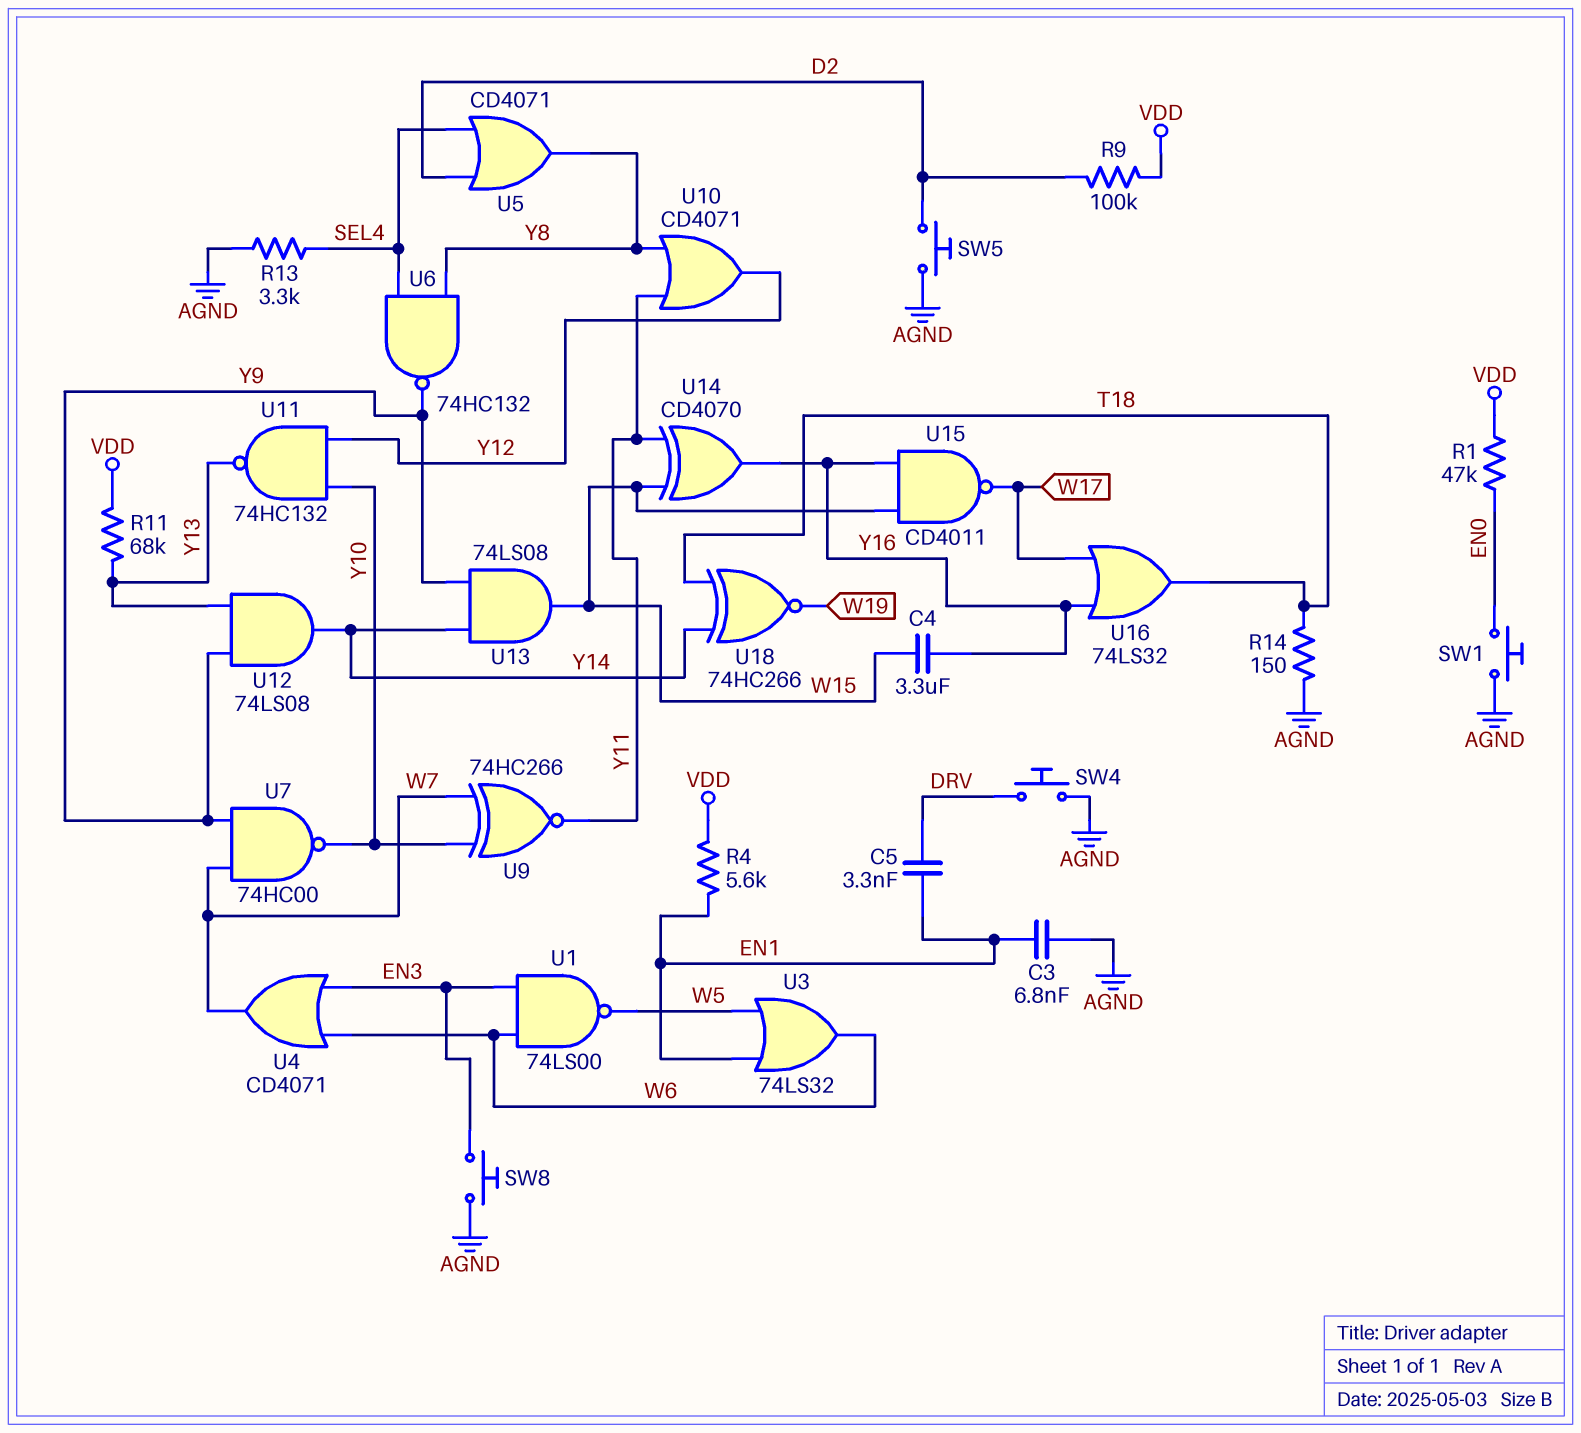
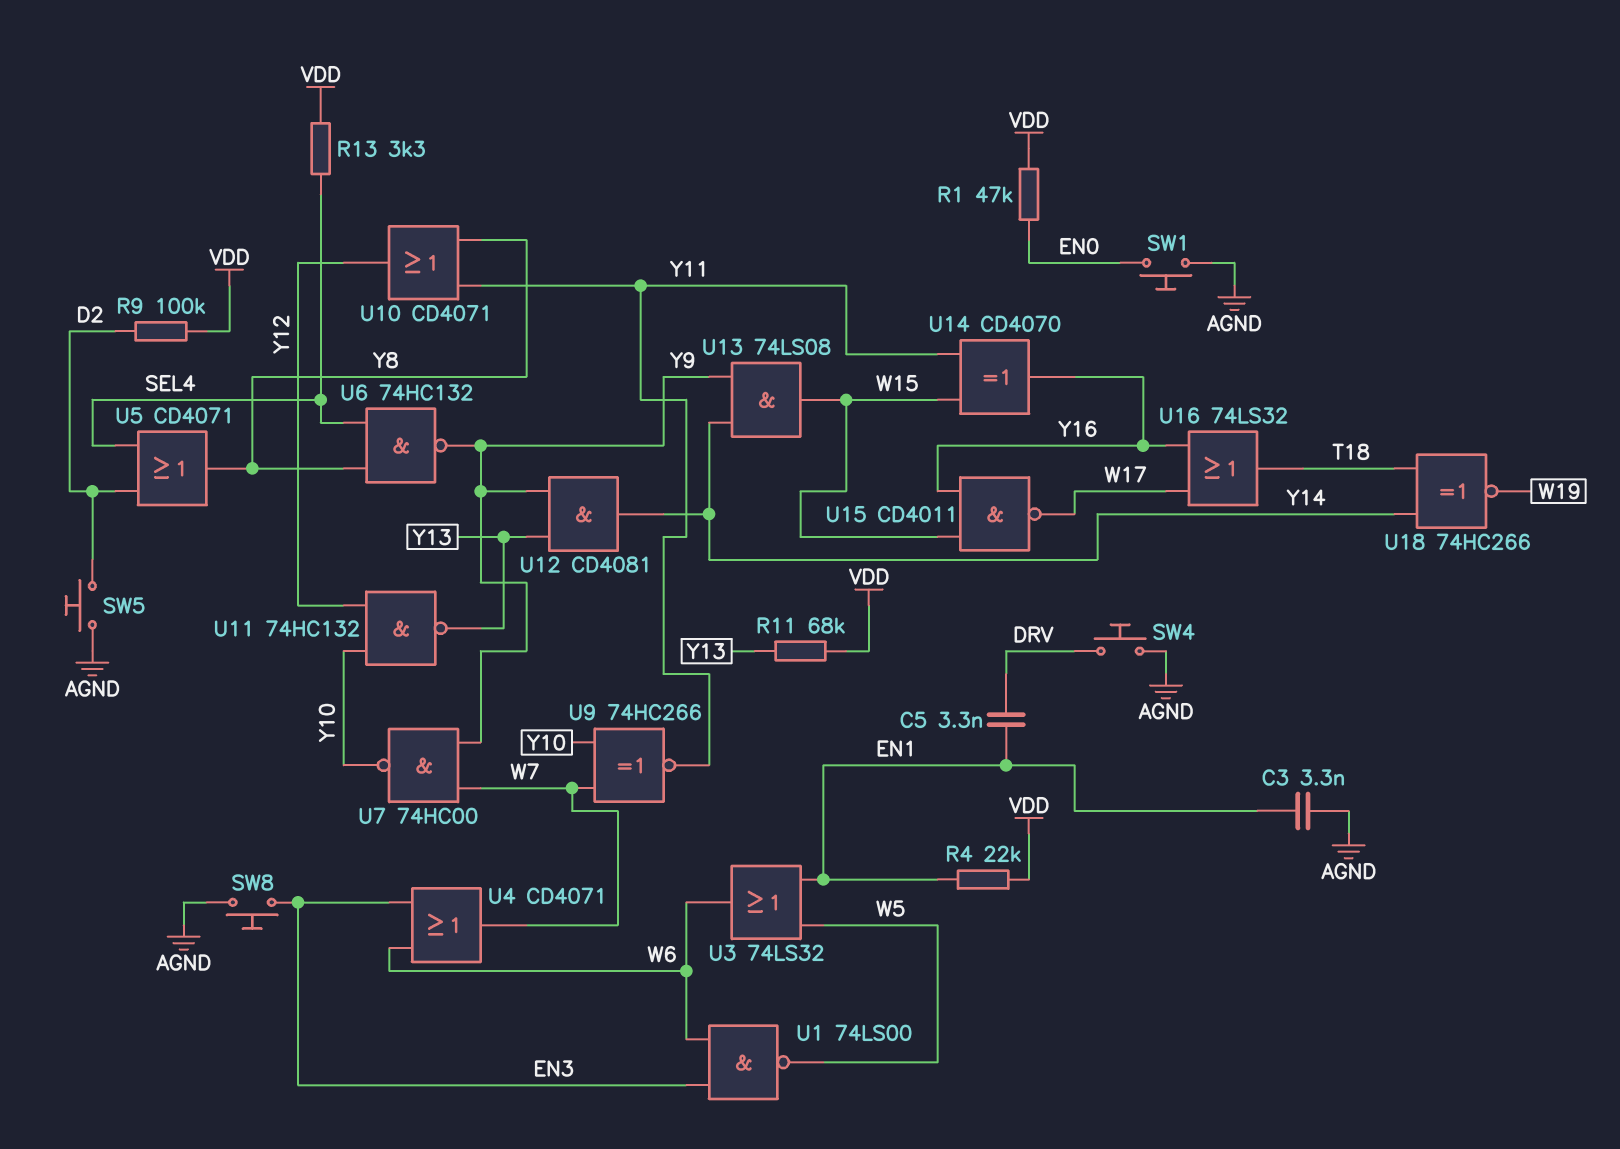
C3: 6.8nF (AGND, EN1) -> 3.3nF (AGND, EN1)
C4: 3.3uF (W15, Y16) -> none
R4: 5.6k (EN1, VDD) -> 22k (EN1, VDD)
R13: 3.3k (AGND, SEL4) -> 3.3k (SEL4, VDD)
R14: 150 (AGND, T18) -> none
U12: AND 74LS08 (in Y9, in Y13, out Y14) -> AND CD4081 (in Y9, in Y13, out Y14)

